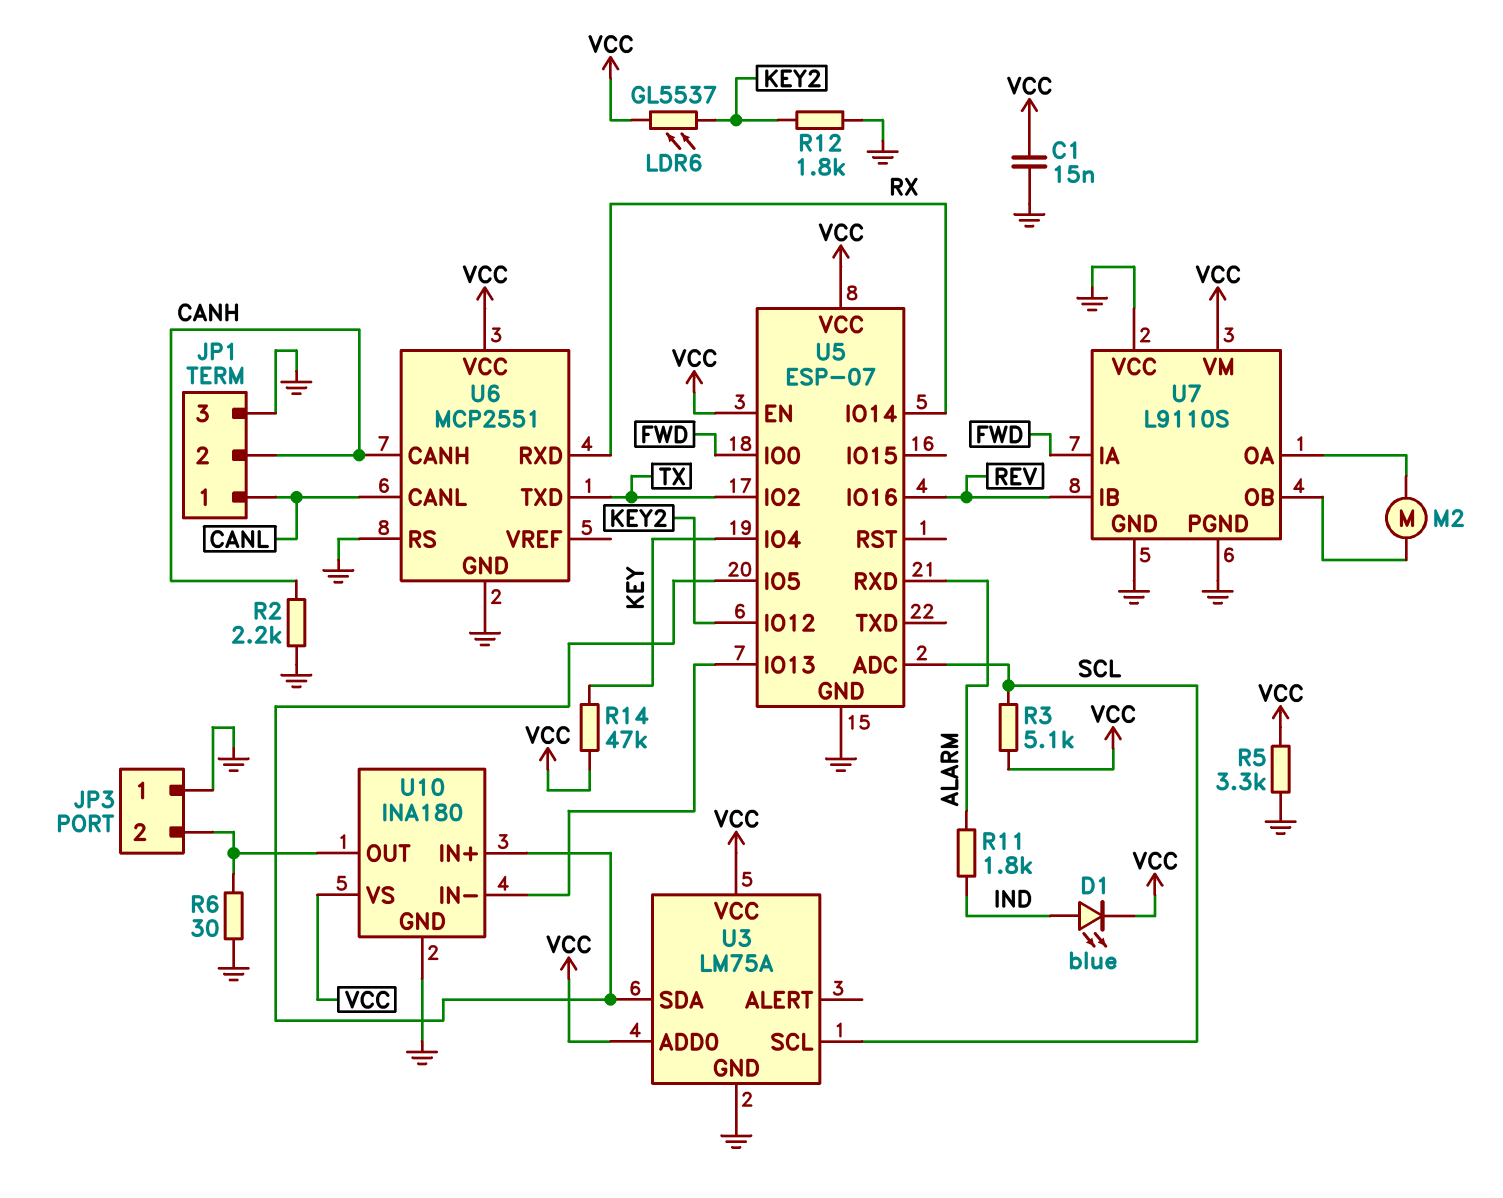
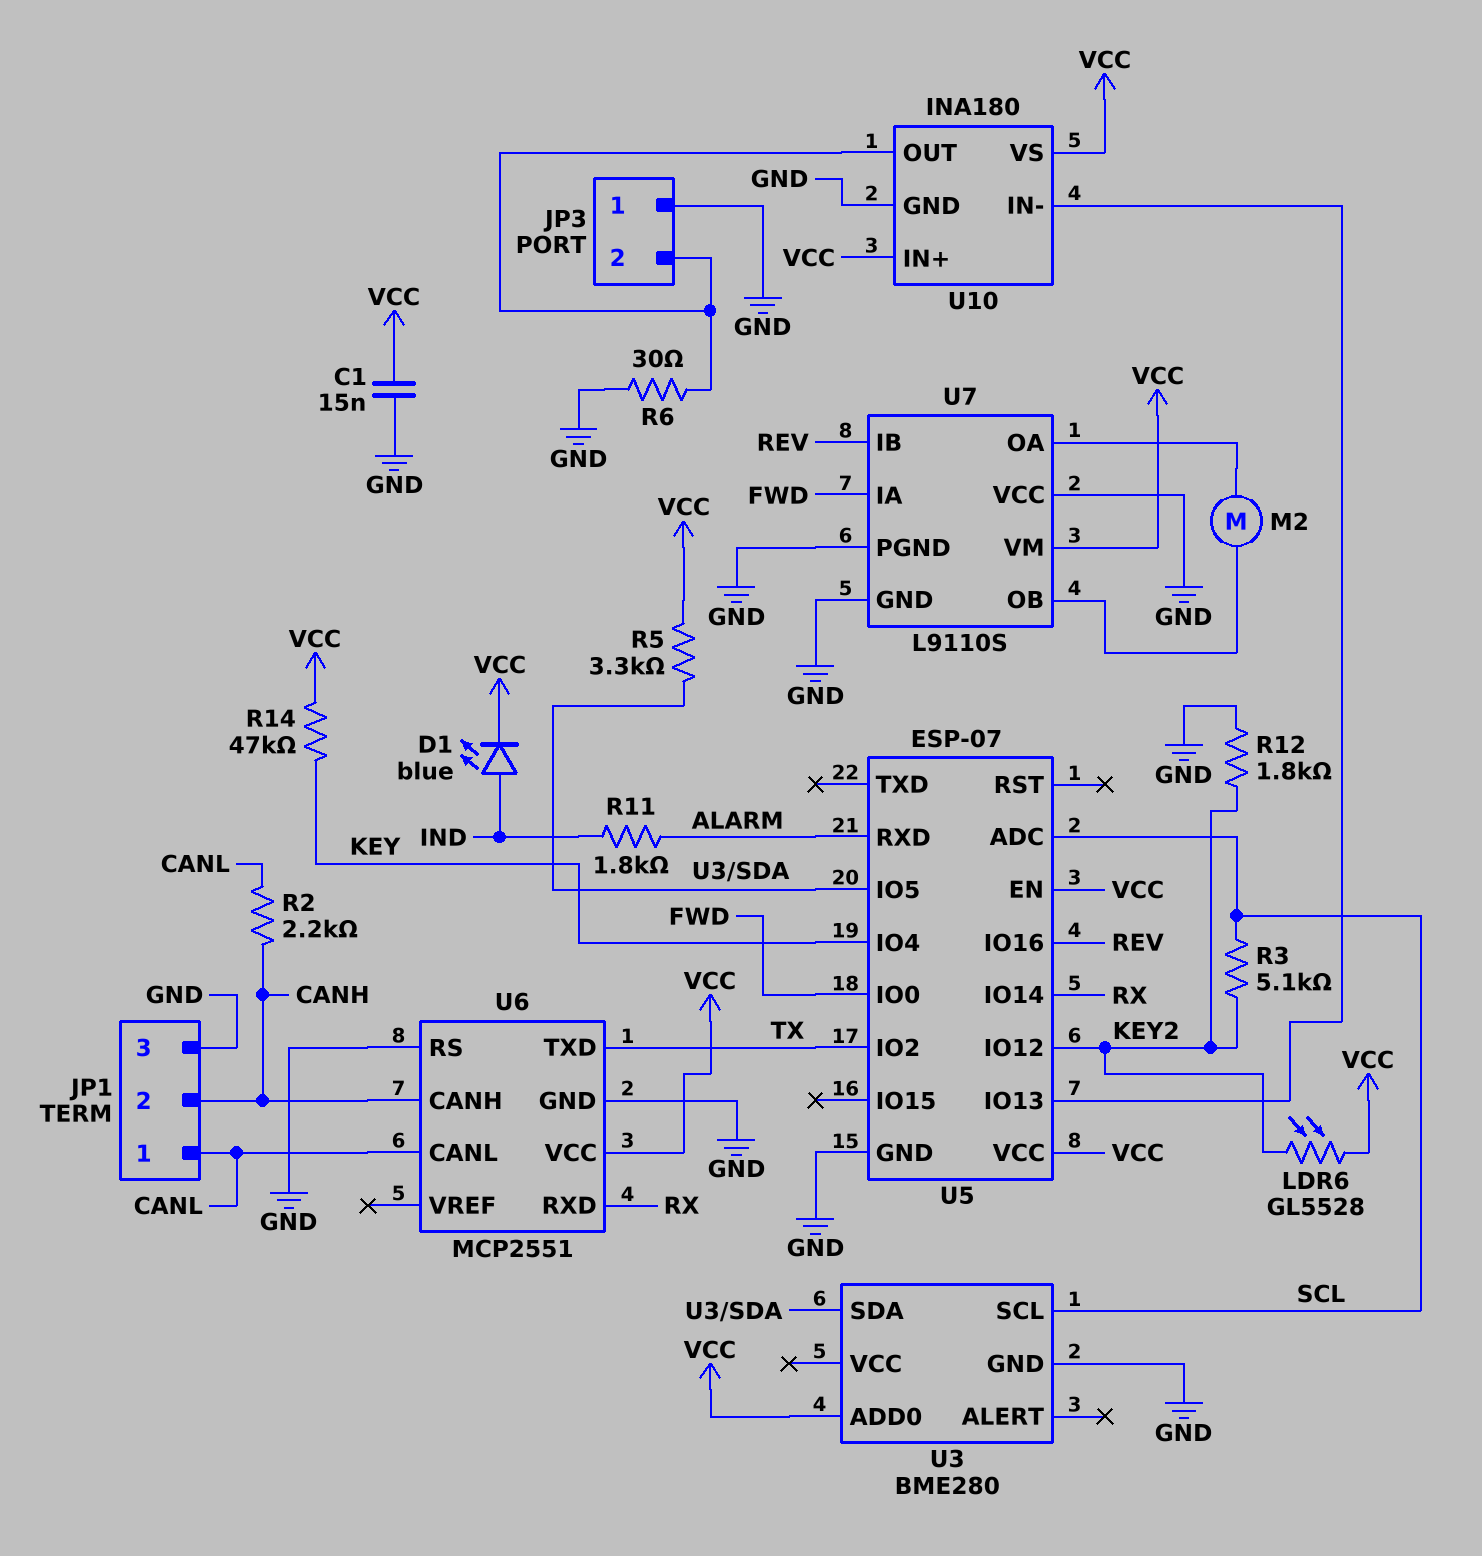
LDR6: GL5537 (KEY2, VCC) -> GL5528 (KEY2, VCC)
R2: 2.2k (CANH, GND) -> 2.2k (CANH, CANL)
R3: 5.1k (SCL, VCC) -> 5.1k (KEY2, SCL)
R5: 3.3k (GND, VCC) -> 3.3k (U3/SDA, VCC)
U3: LM75A -> BME280
U3 pin VCC: VCC -> none
U10 pin IN+: U3/SDA -> VCC

